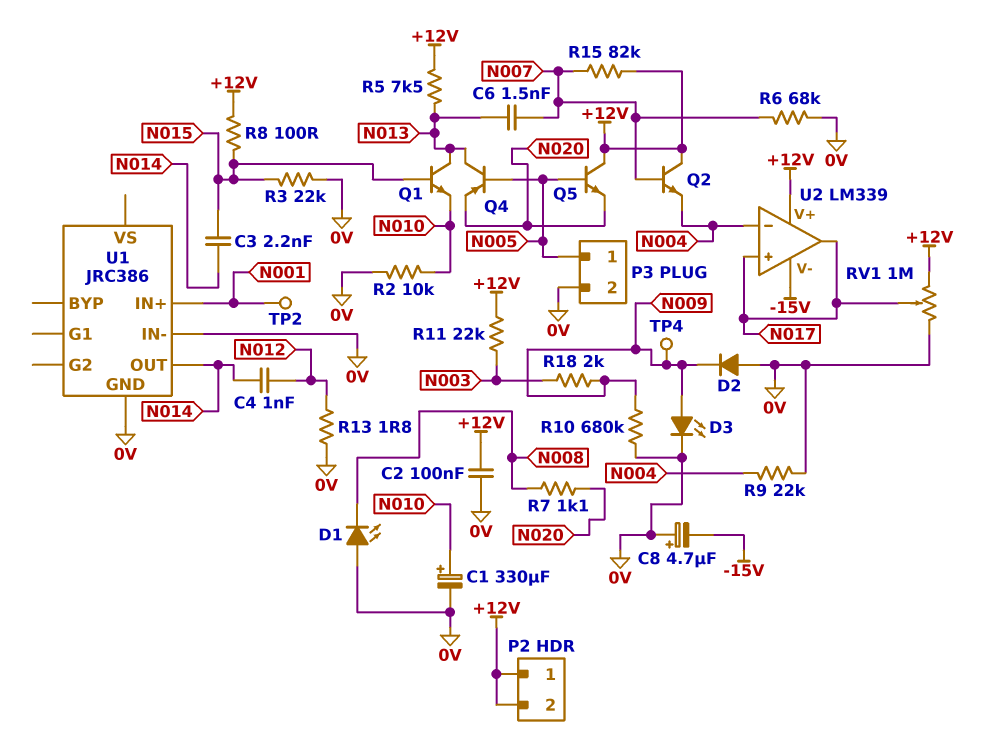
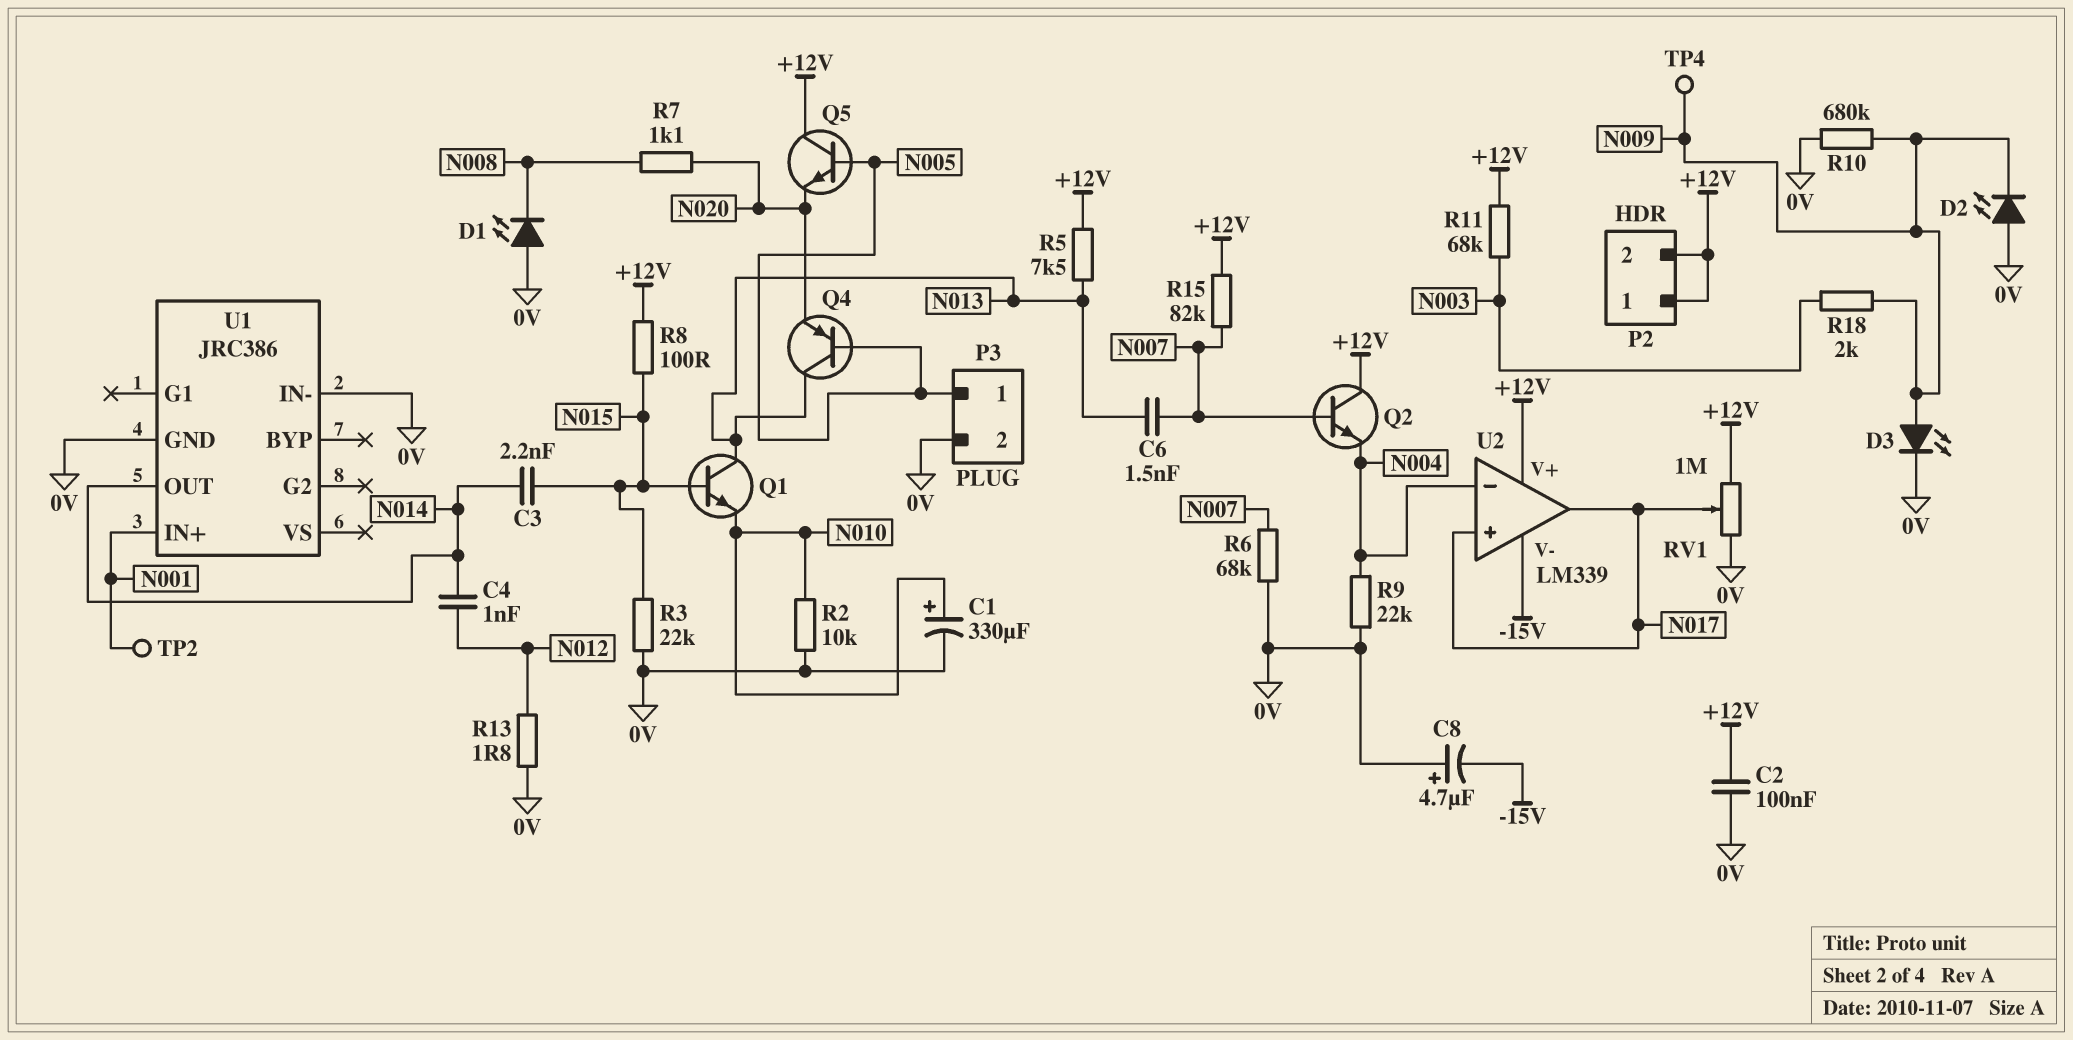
D2: diode (A 0V, K N009) -> LED (A 0V, K N009)
R11: 22k (+12V, N003) -> 68k (+12V, N003)

